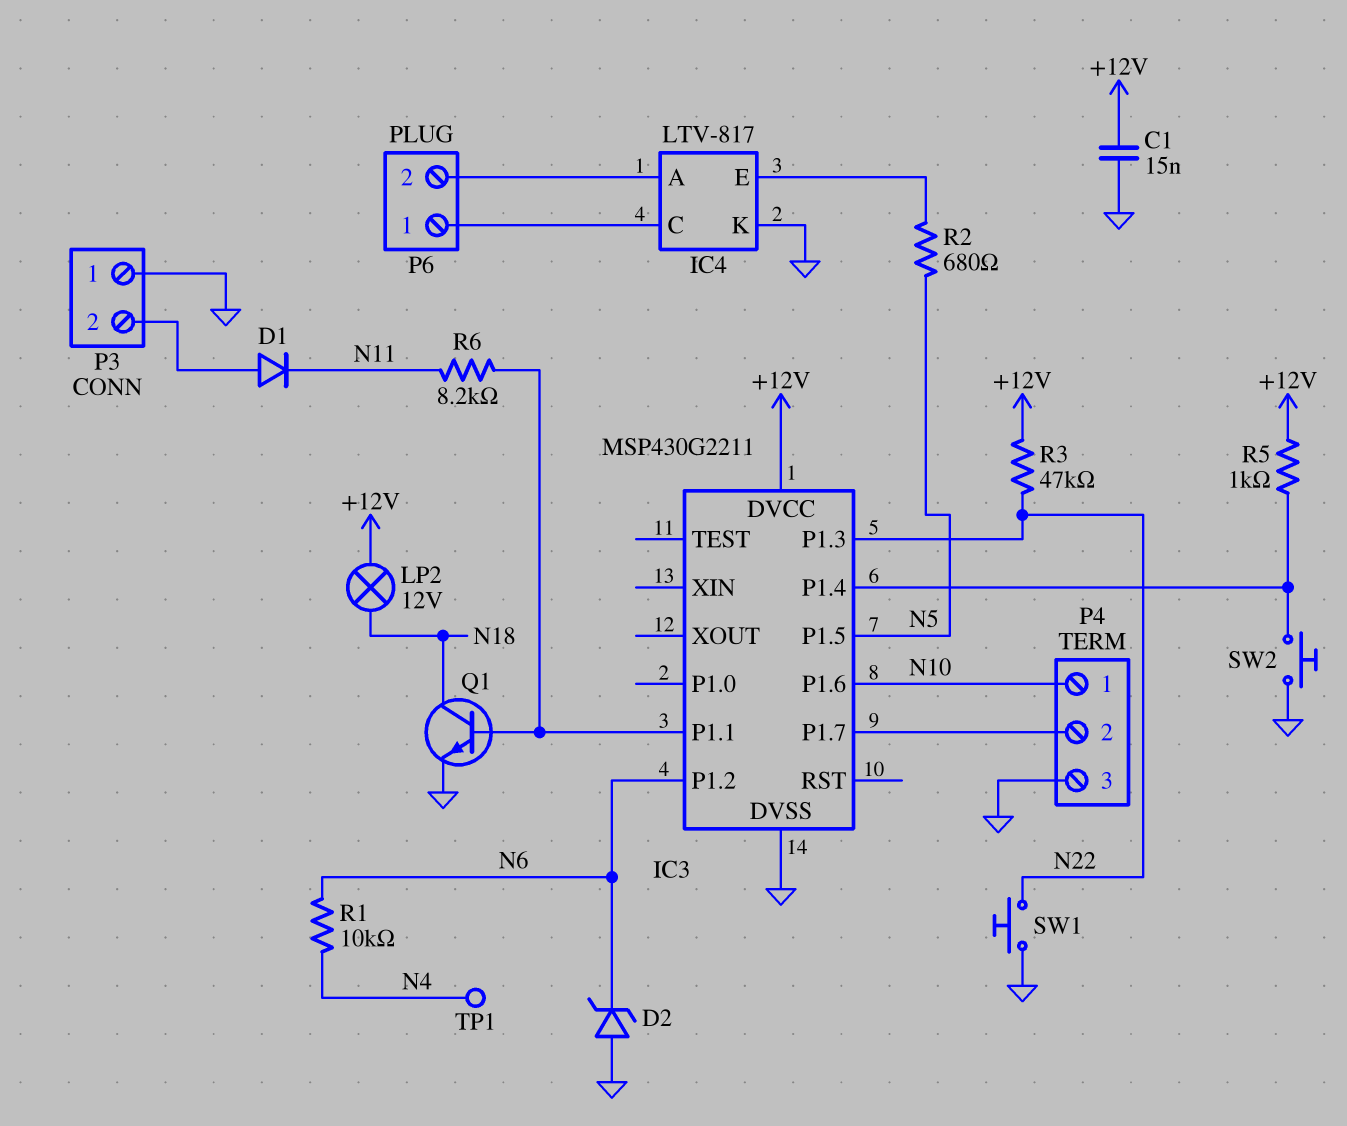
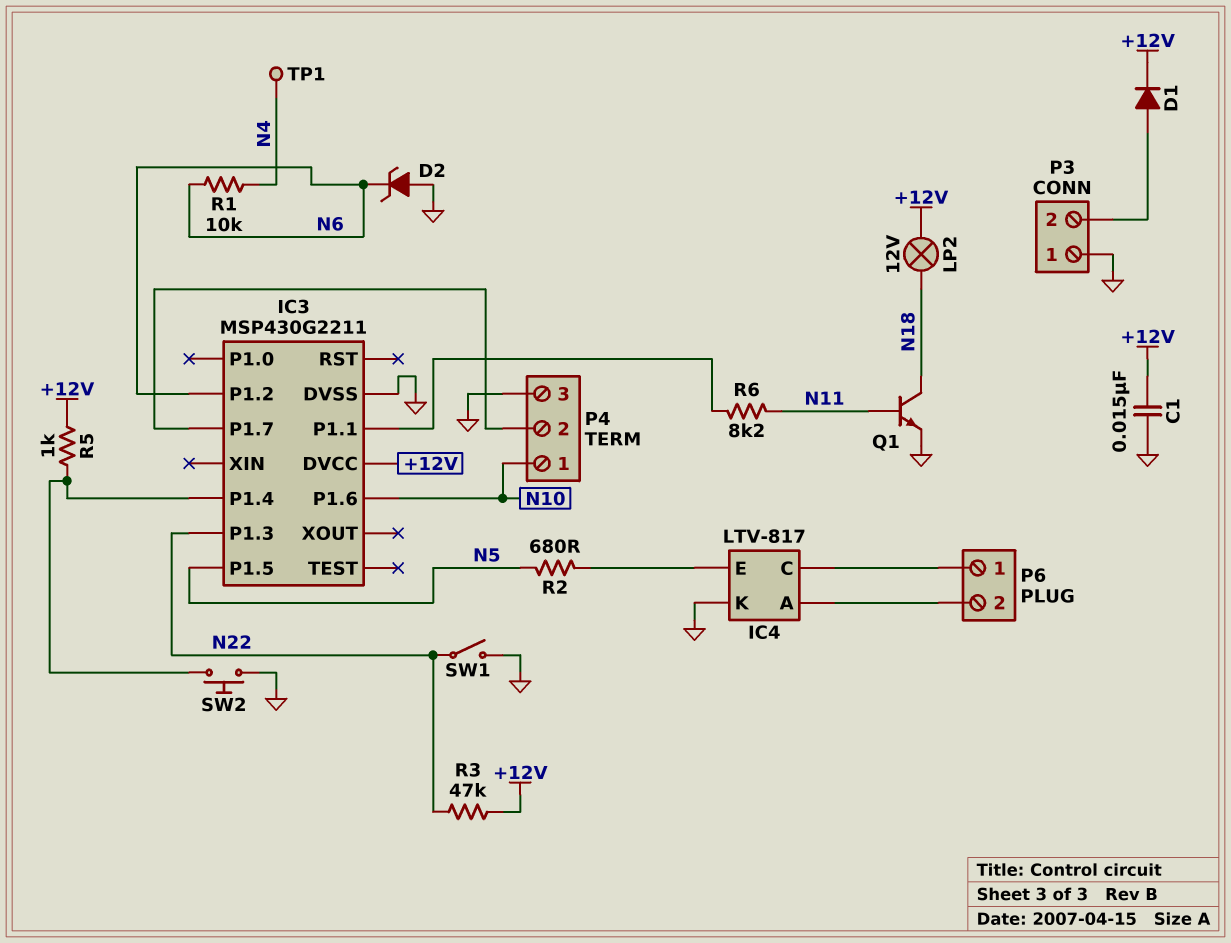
D1: diode (A P3/2, K N11) -> diode (A P3/2, K +12V)
Q1: NPN (B IC3/P1.1, C N18, E GND) -> NPN (B N11, C N18, E GND)
SW1: button (GND, N22) -> switch (GND, N22)

